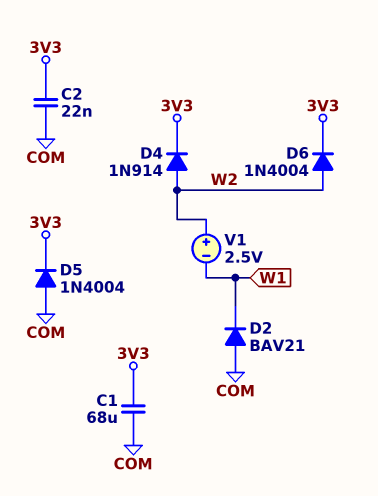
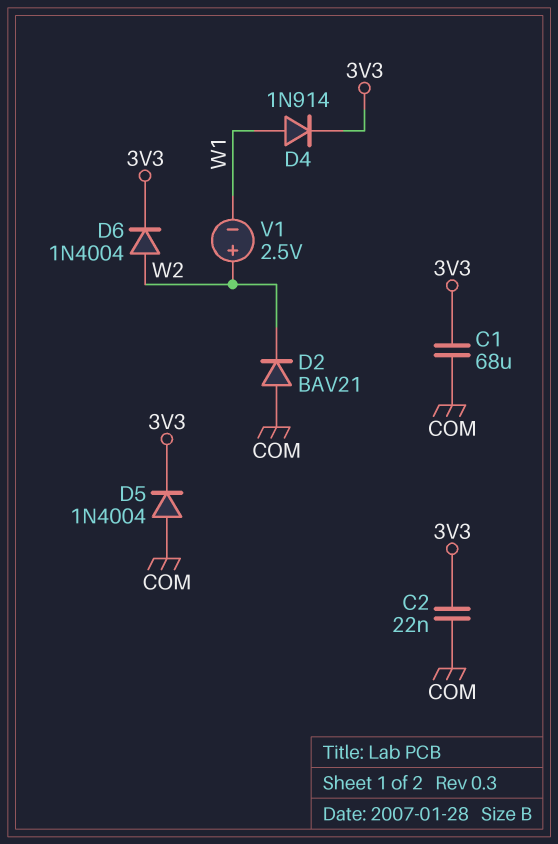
D2: diode BAV21 (A COM, K W1) -> diode BAV21 (A COM, K W2)
D4: diode 1N914 (A W2, K 3V3) -> diode 1N914 (A W1, K 3V3)

